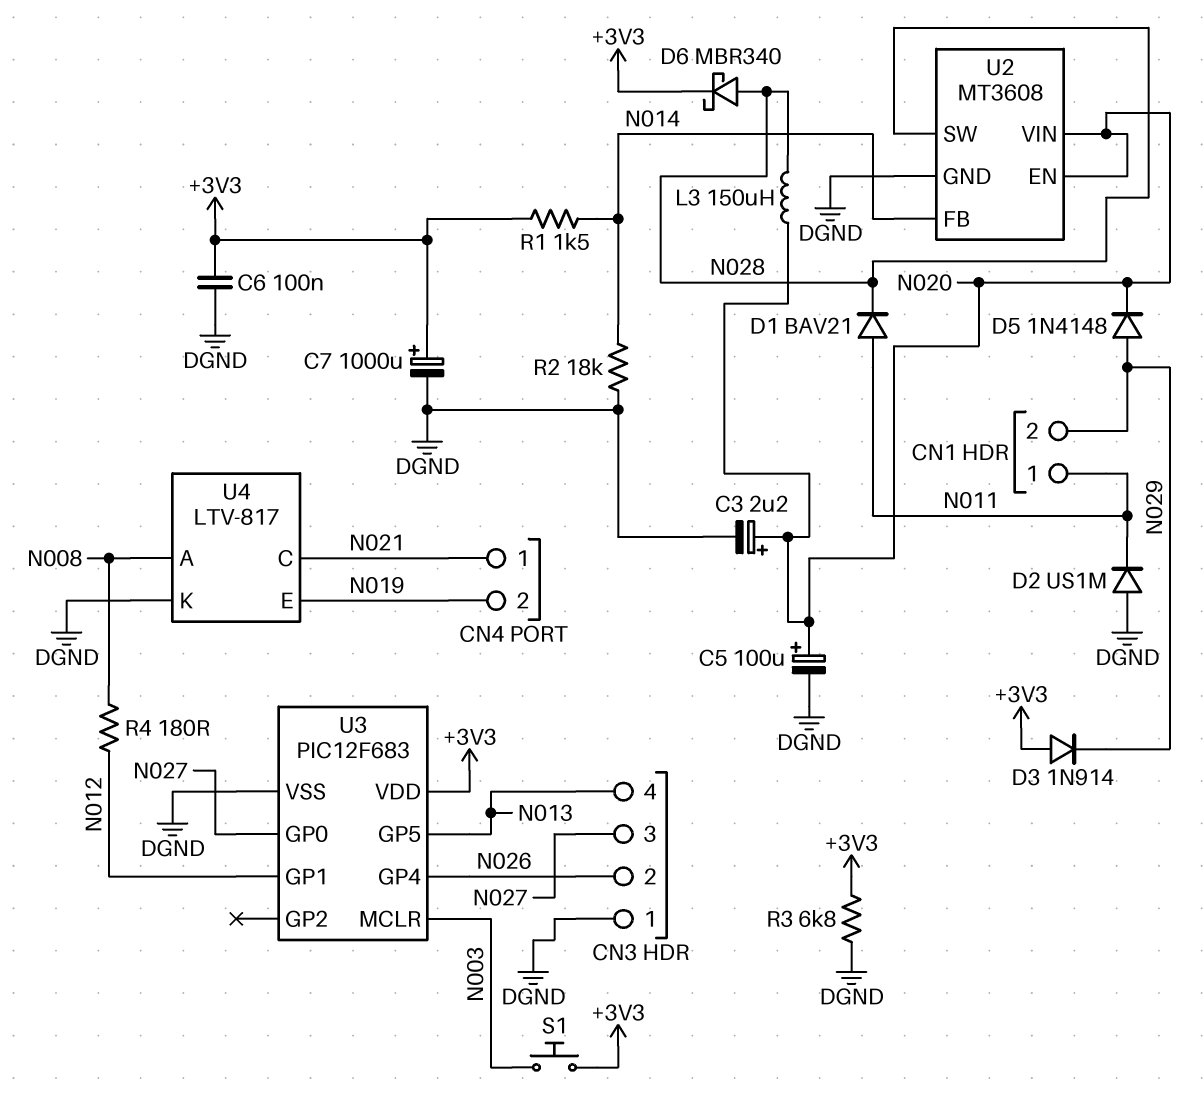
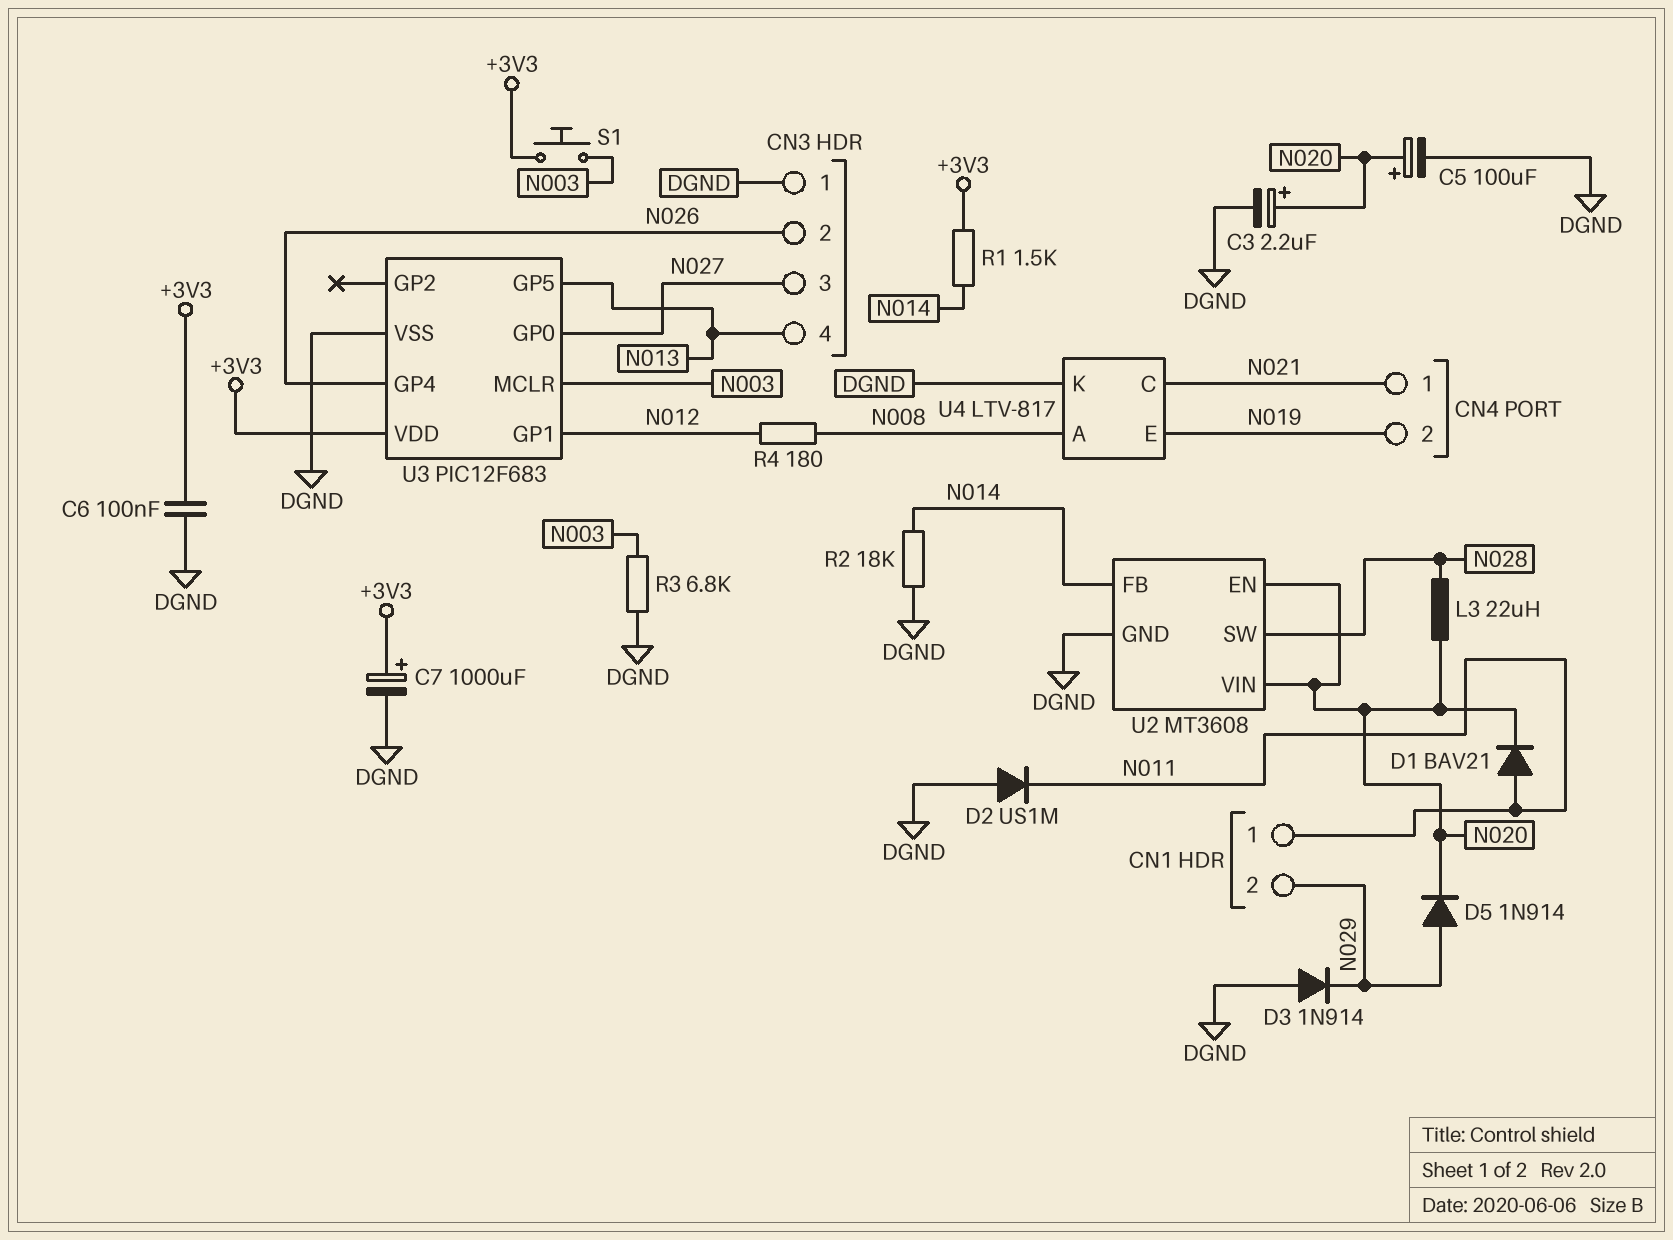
D1: diode BAV21 (A N011, K N028) -> diode BAV21 (A N011, K N020)
D3: diode 1N914 (A +3V3, K N029) -> diode 1N914 (A DGND, K N029)
D5: diode 1N4148 (A N029, K N020) -> diode 1N914 (A N029, K N020)
D6: schottky MBR340 (A N028, K +3V3) -> none
L3: 150uH (N020, N028) -> 22uH (N020, N028)
R3: 6.8k (+3V3, DGND) -> 6.8k (DGND, N003)

